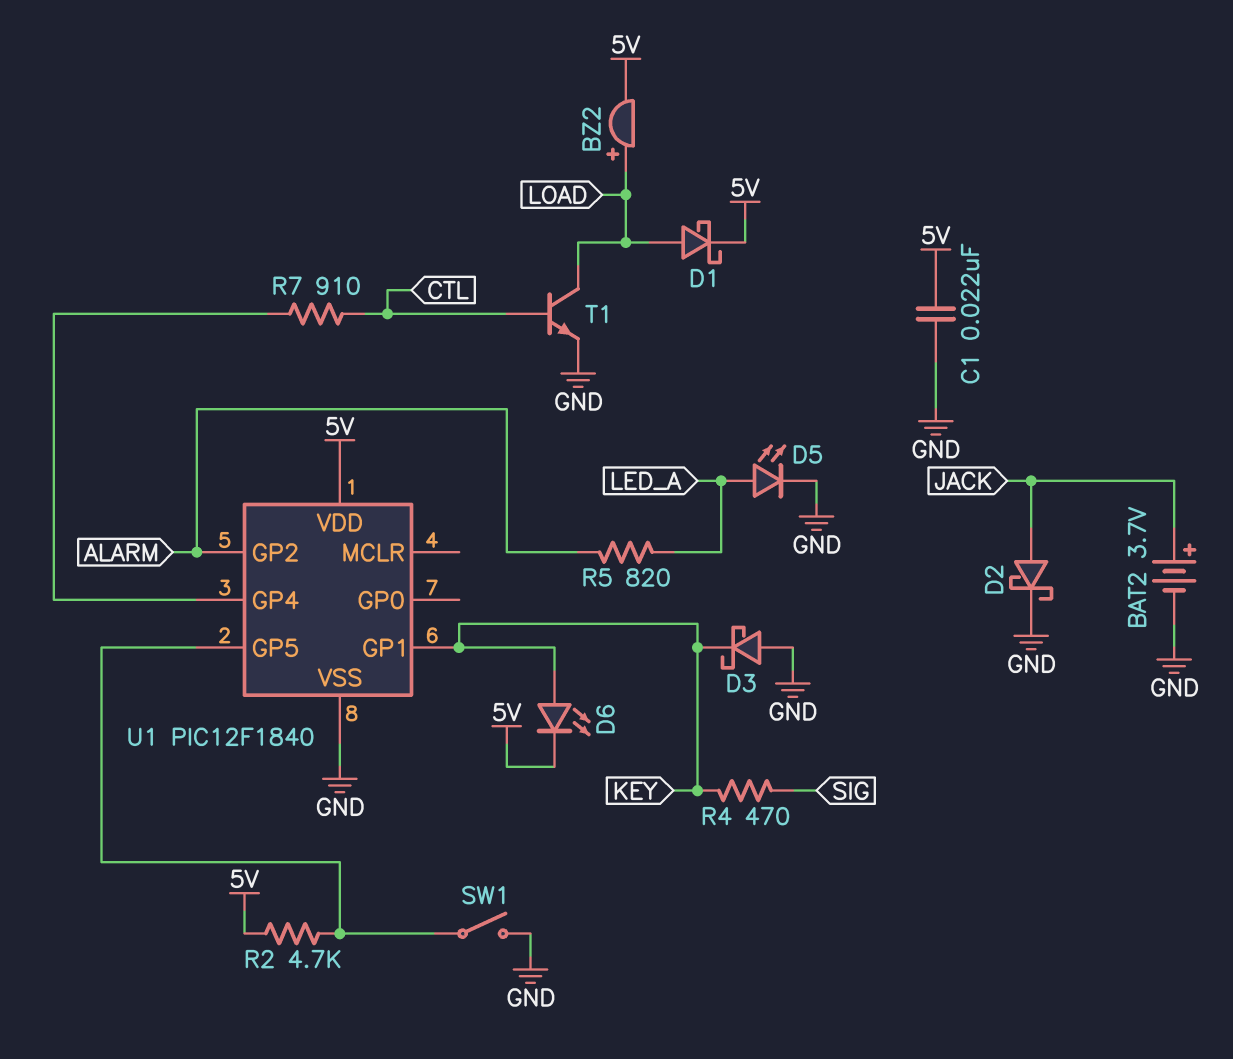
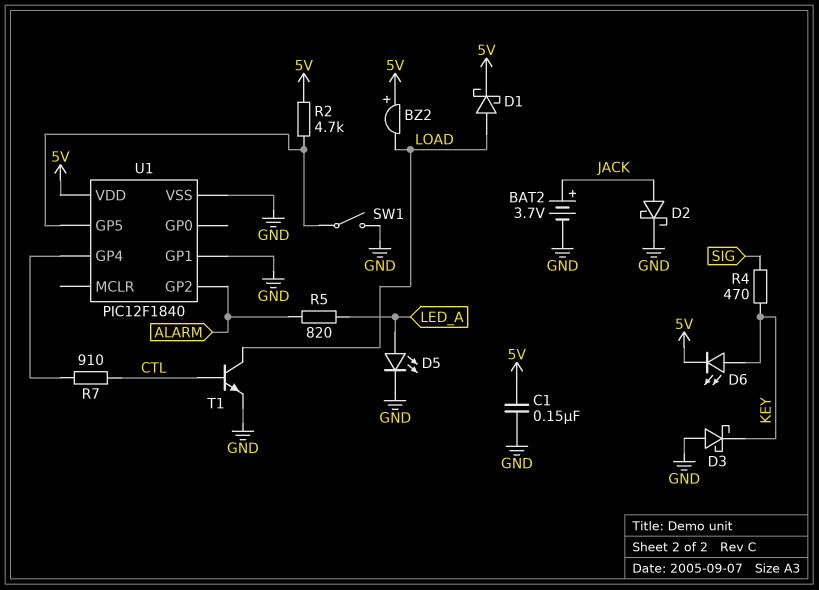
BZ2: buzzer (plus LOAD, minus 5V) -> buzzer (plus 5V, minus LOAD)
C1: 22nF (5V, GND) -> 150nF (5V, GND)
U1 pin GP1: KEY -> GND

